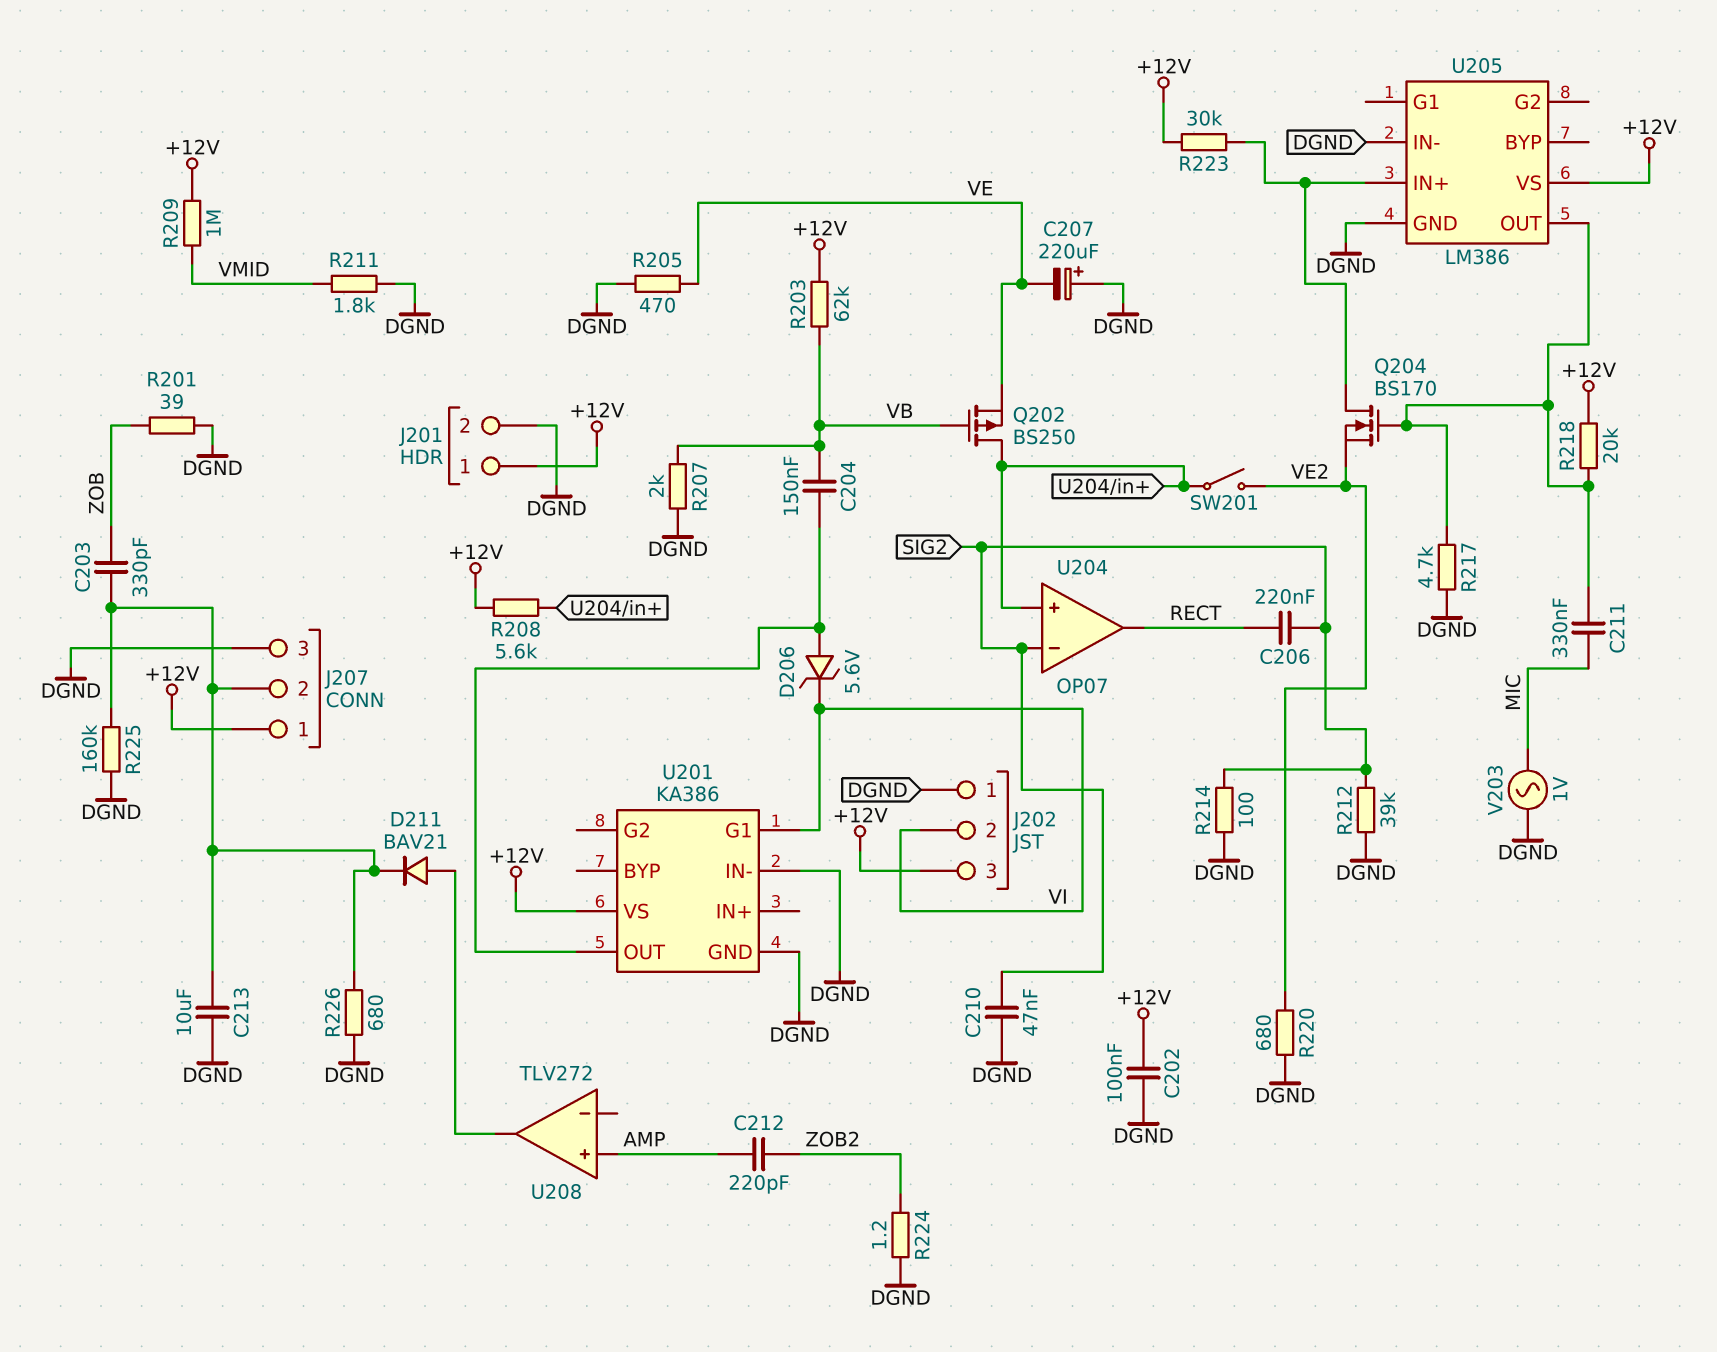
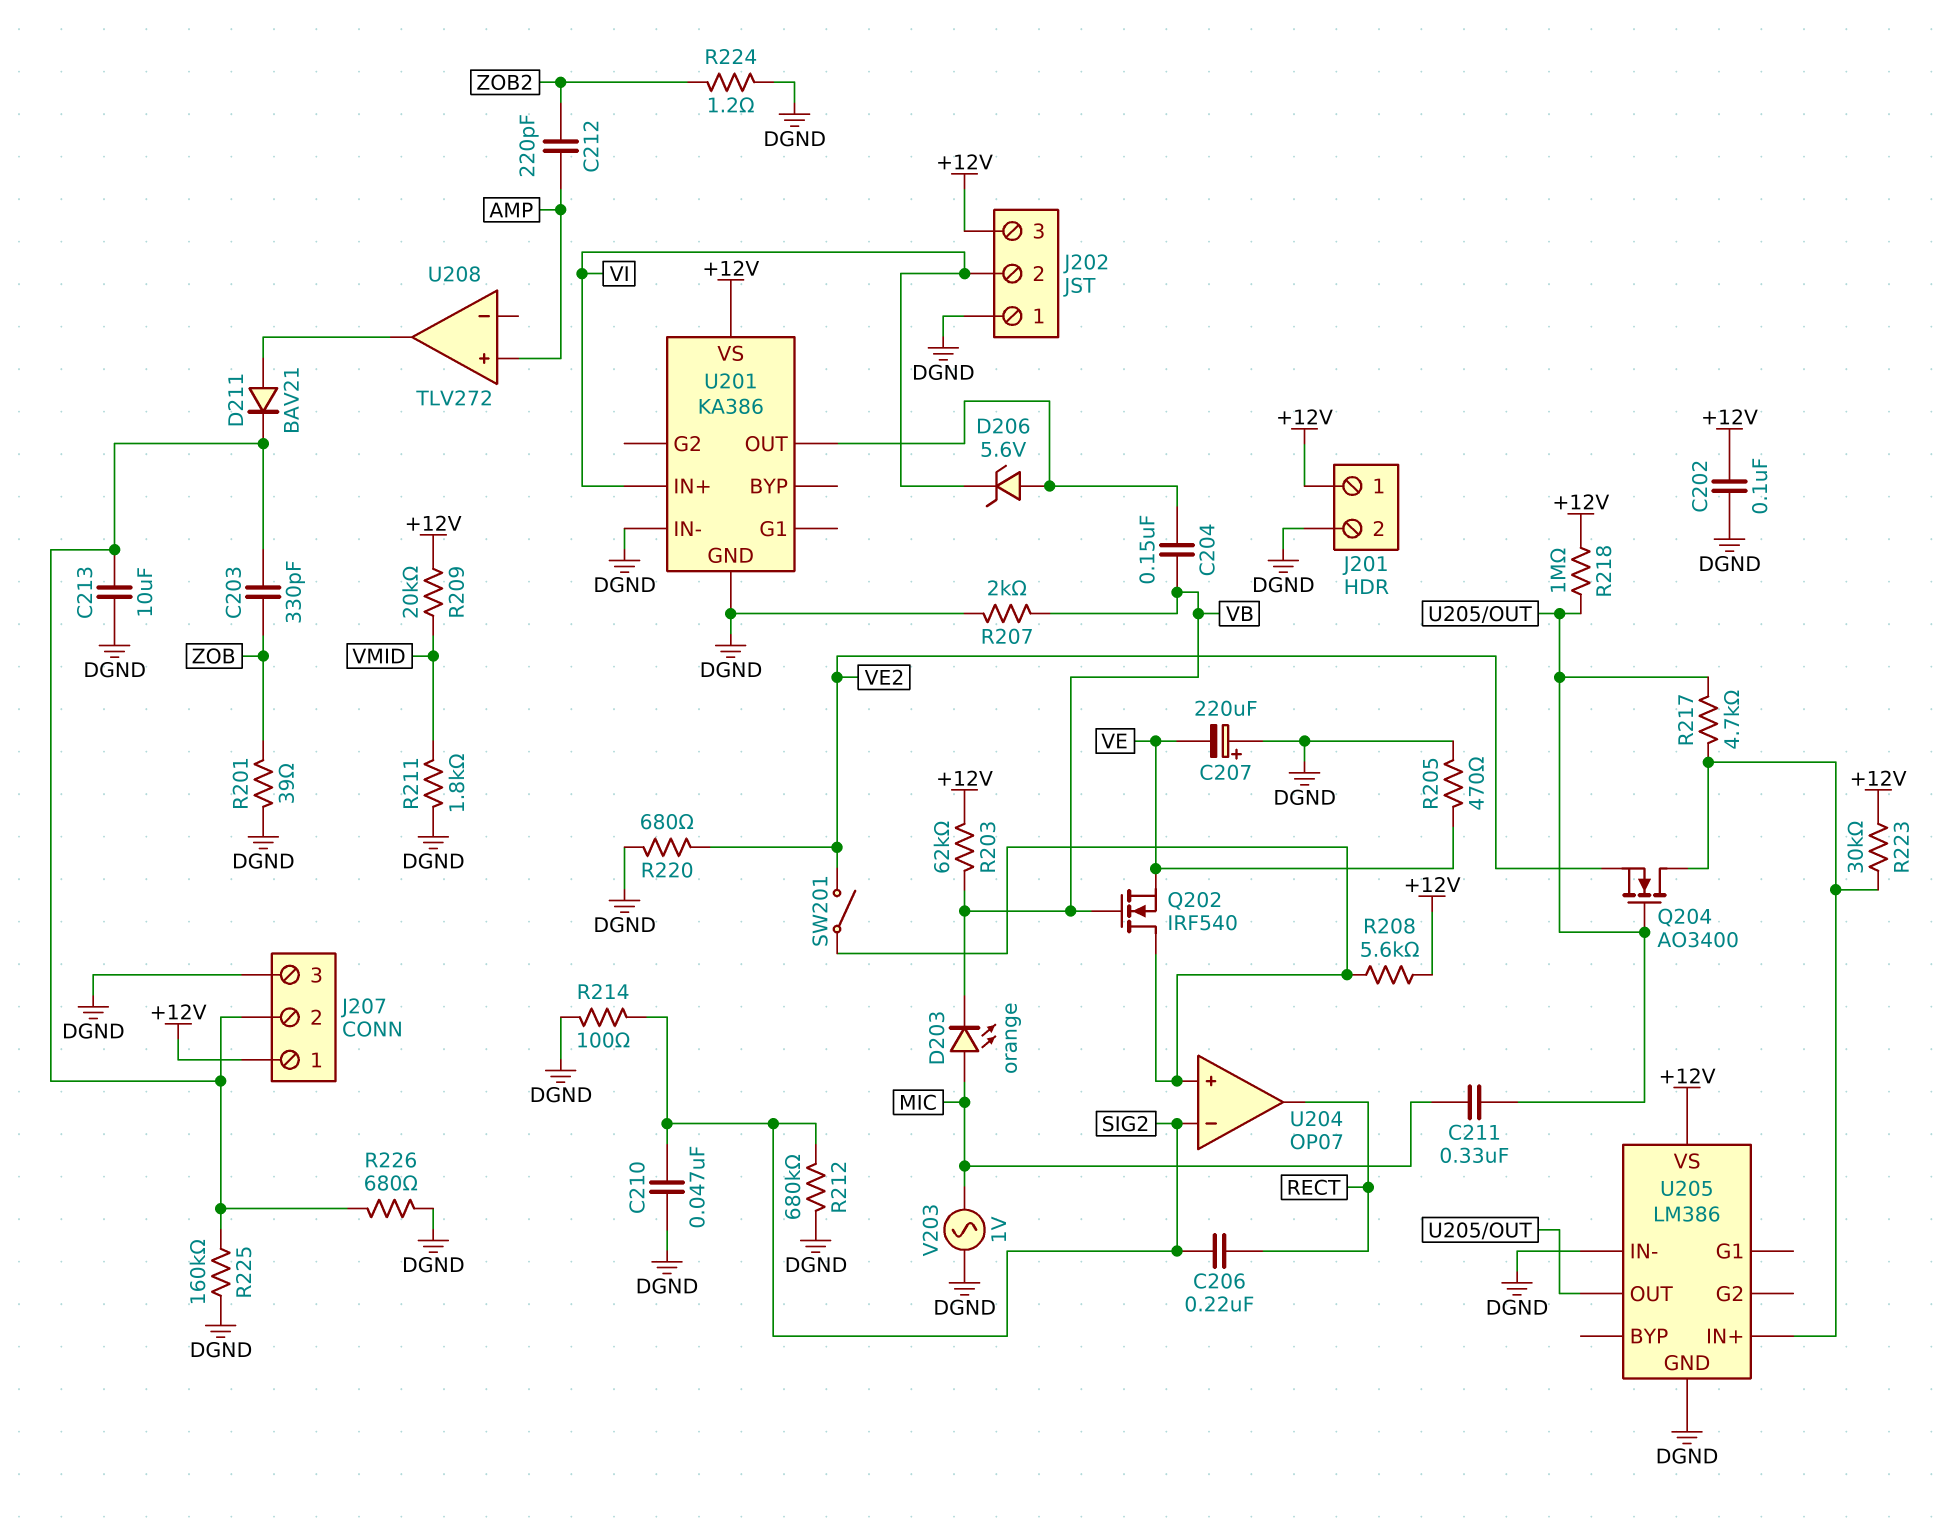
D203: none -> LED orange (A MIC, K VB)
Q202: PMOS BS250 (G VB, D U204/in+, S VE) -> NMOS IRF540 (G VB, D U204/in+, S VE)
Q204: NMOS BS170 (G U205/OUT, D U205/IN+, S VE2) -> NMOS AO3400 (G U205/OUT, D U205/IN+, S VE2)
R209: 1M (+12V, VMID) -> 20k (+12V, VMID)
R212: 39k (DGND, SIG2) -> 680k (DGND, SIG2)
R217: 4.7k (DGND, U205/OUT) -> 4.7k (U205/IN+, U205/OUT)
R218: 20k (+12V, U205/OUT) -> 1M (+12V, U205/OUT)
U201 pin G1: VI -> none
U201 pin IN+: none -> VI

